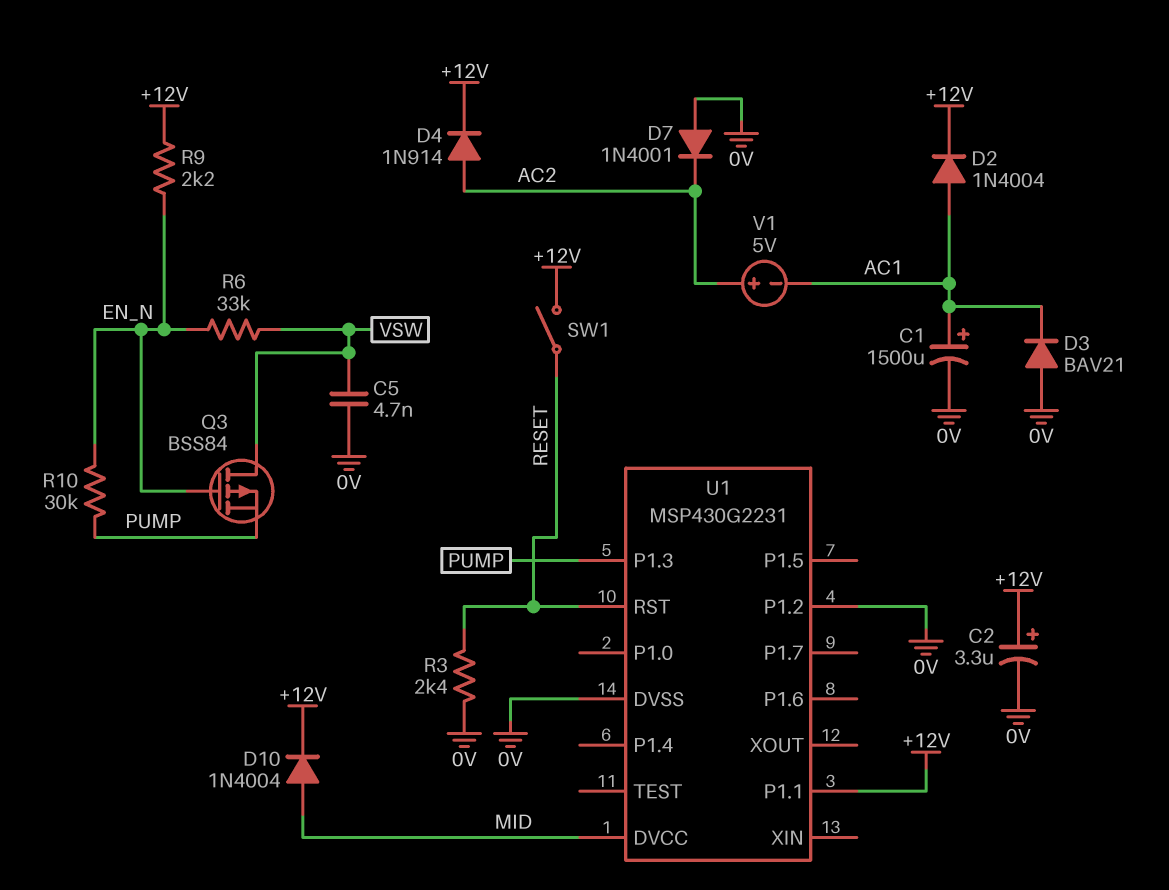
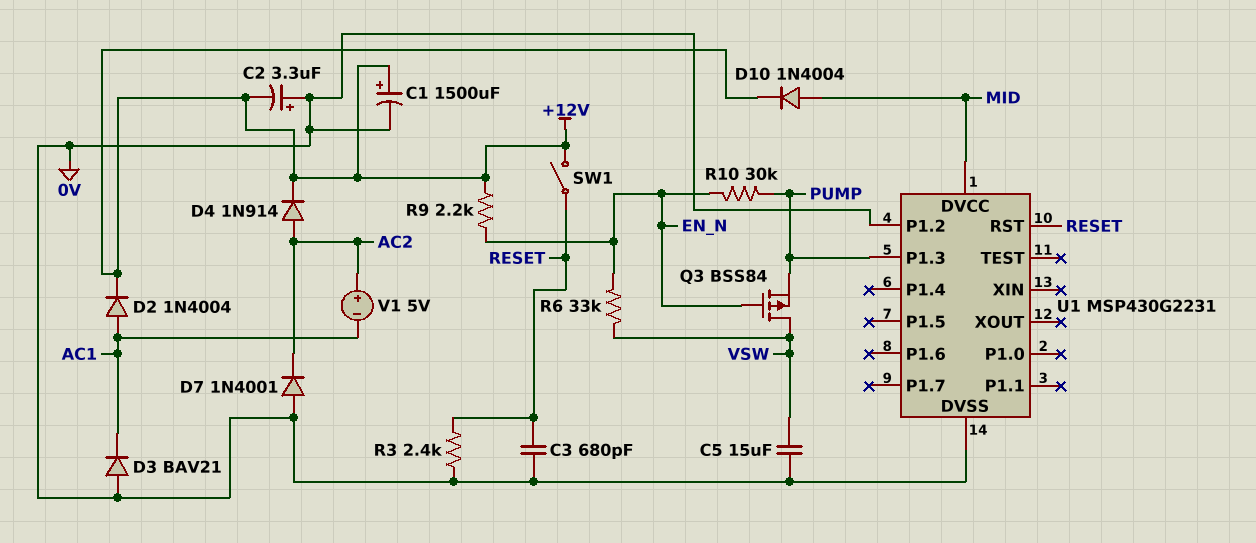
C1: 1500uF (plus AC1, minus 0V) -> 1500uF (plus +12V, minus 0V)
C2: 3.3uF (plus +12V, minus 0V) -> 3.3uF (plus 0V, minus +12V)
C3: none -> 680pF (0V, RESET)
C5: 4.7nF (0V, VSW) -> 15uF (0V, VSW)
U1 pin P1.1: +12V -> none

